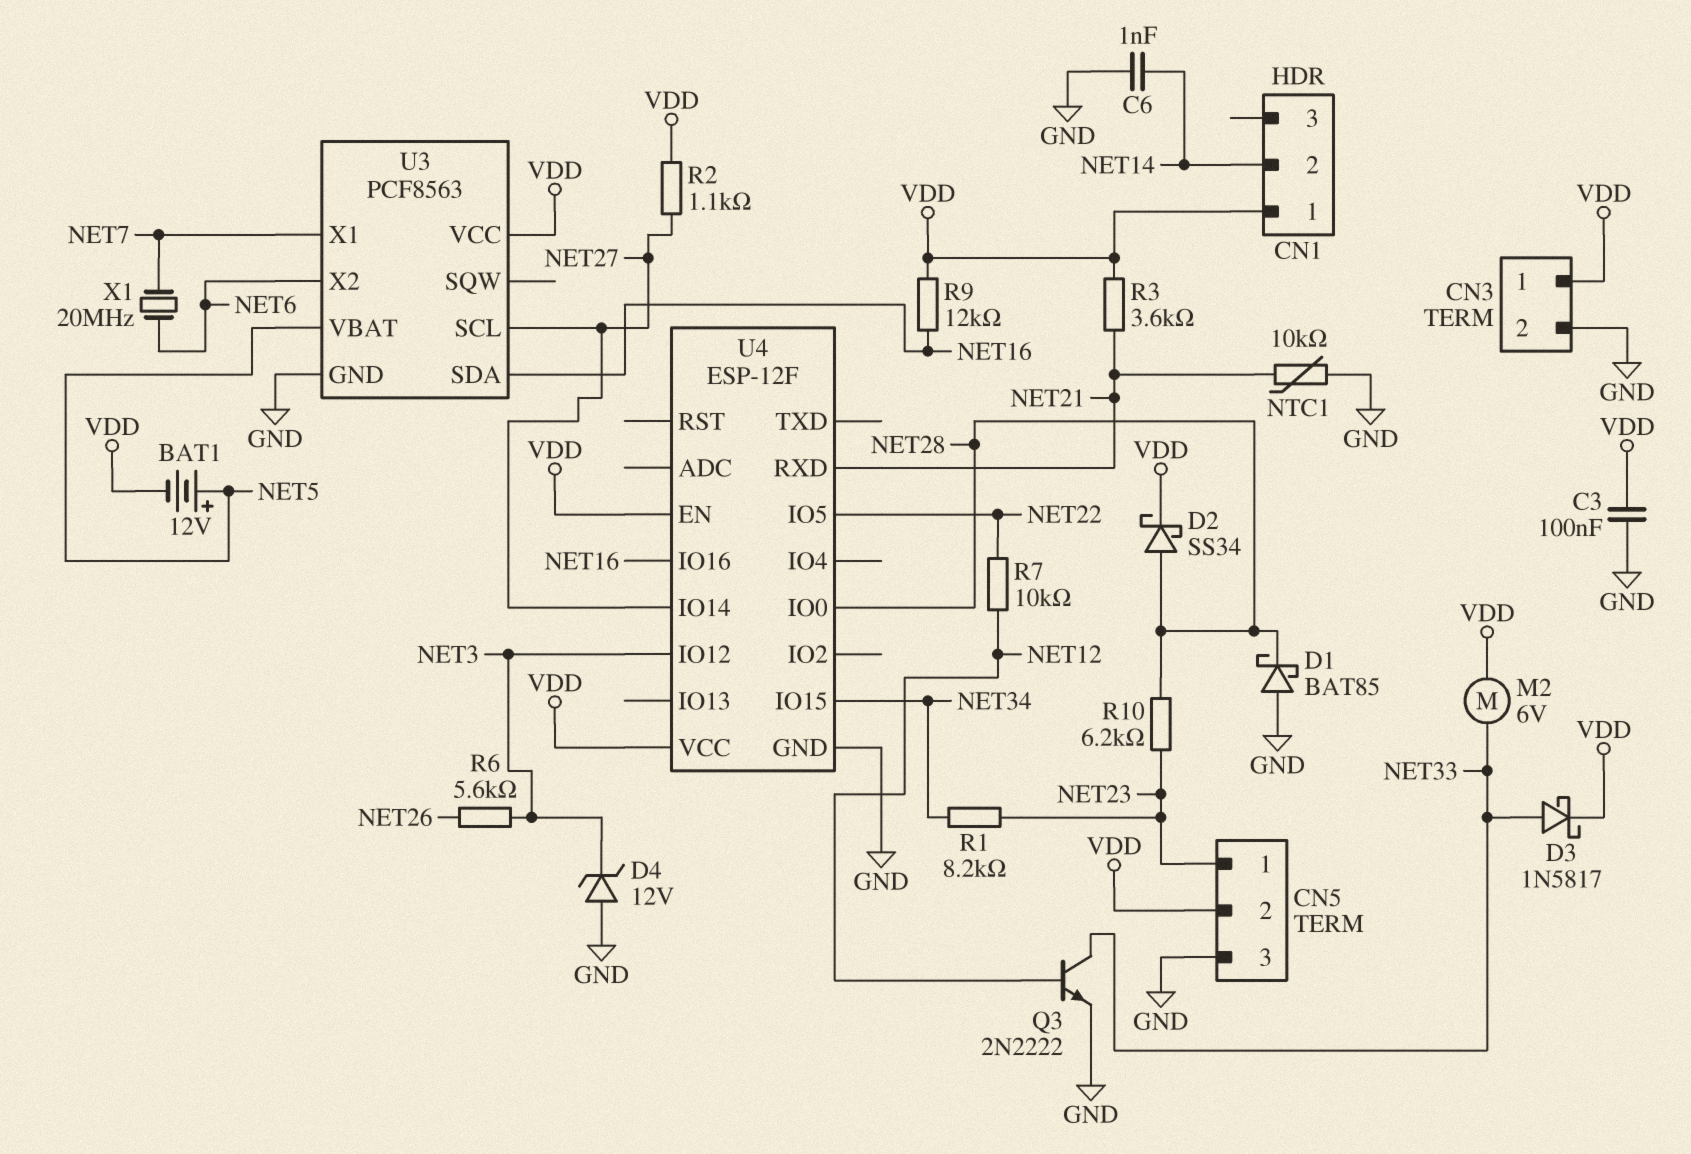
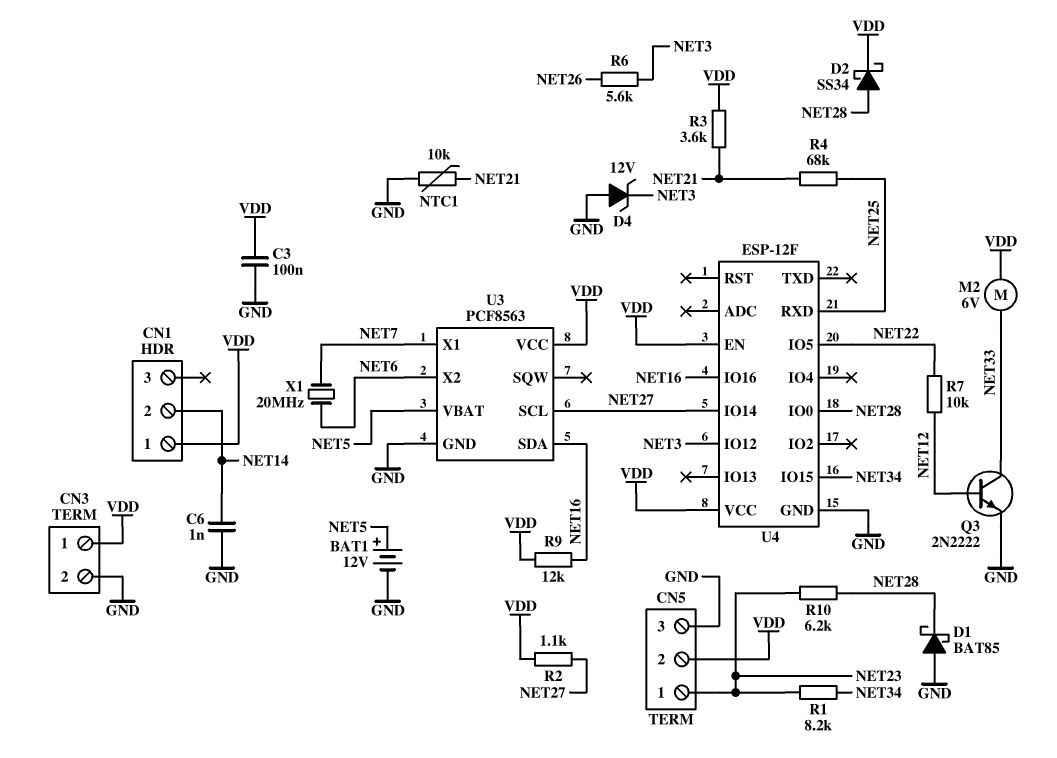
BAT1: 12V (plus NET5, minus VDD) -> 12V (plus NET5, minus GND)
D3: schottky 1N5817 (A NET33, K VDD) -> none
R4: none -> 68k (NET21, NET25)
U4 pin RXD: NET21 -> NET25

